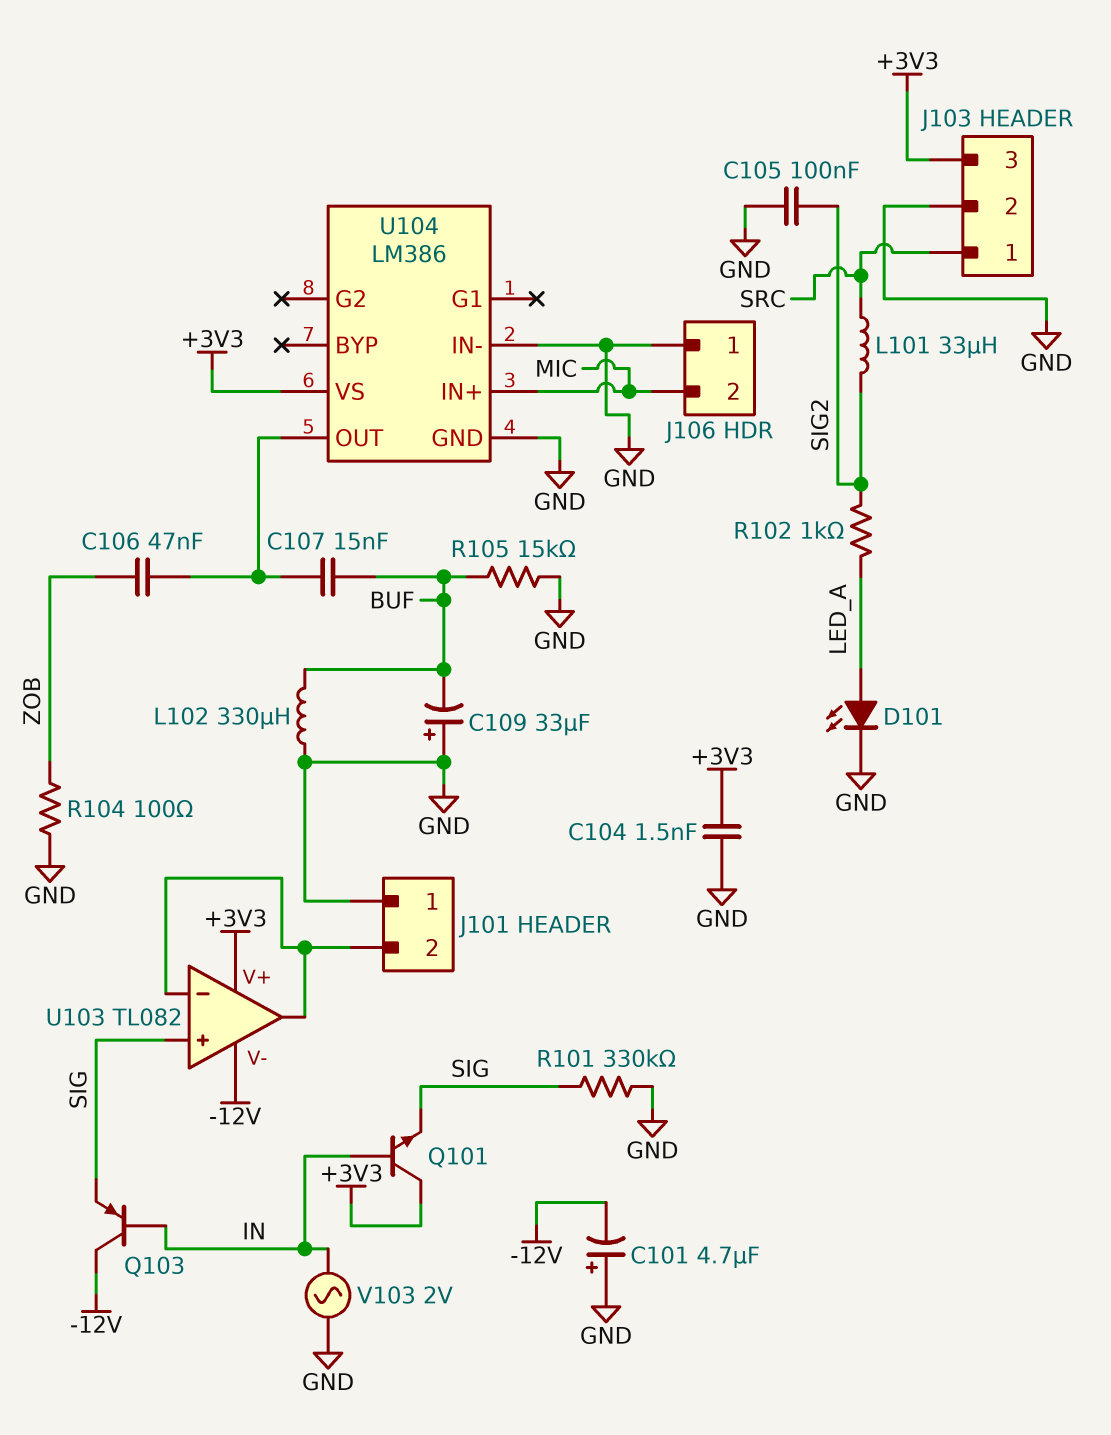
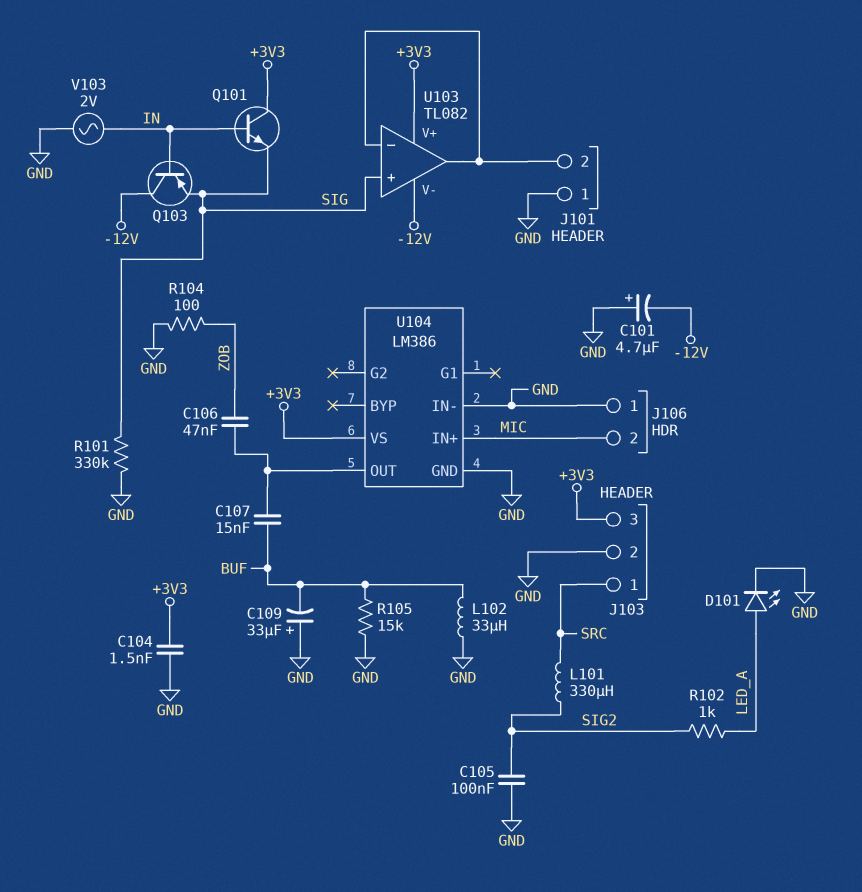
L101: 33uH (SIG2, SRC) -> 330uH (SIG2, SRC)
L102: 330uH (BUF, GND) -> 33uH (BUF, GND)

